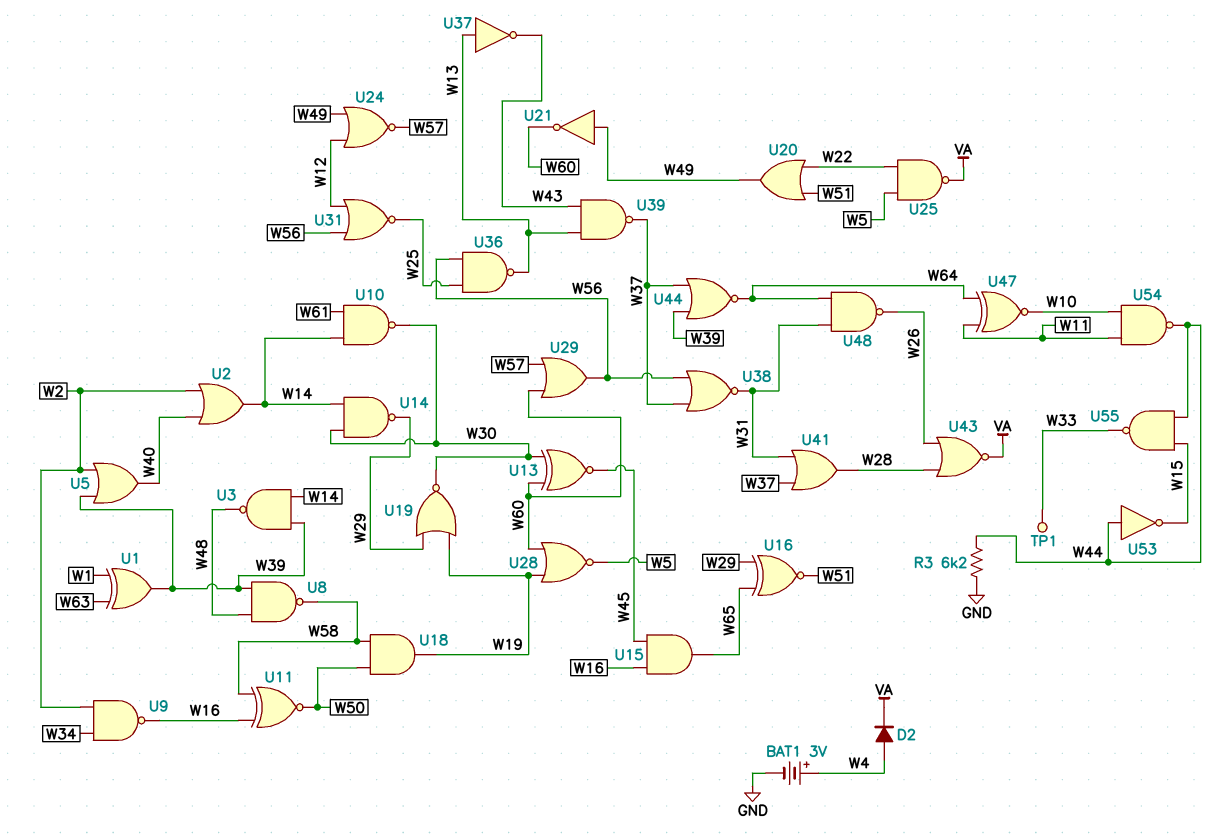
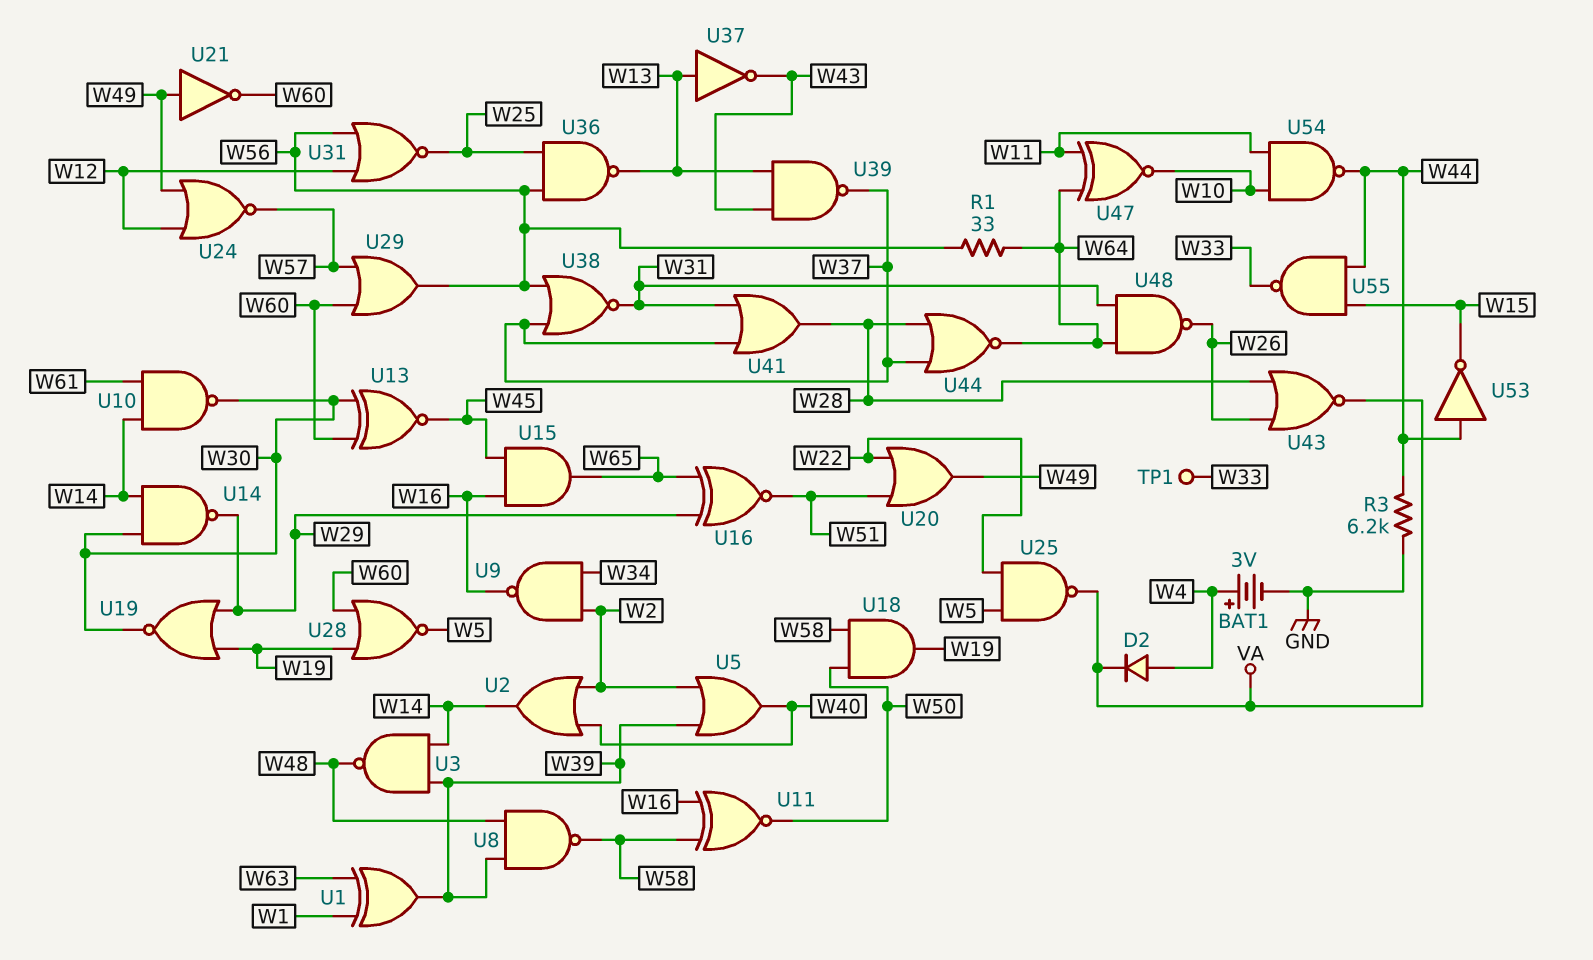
R1: none -> 33 (W56, W64)
U44: NOR (in W37, in W39, out W64) -> NOR (in W28, in W37, out W64)

